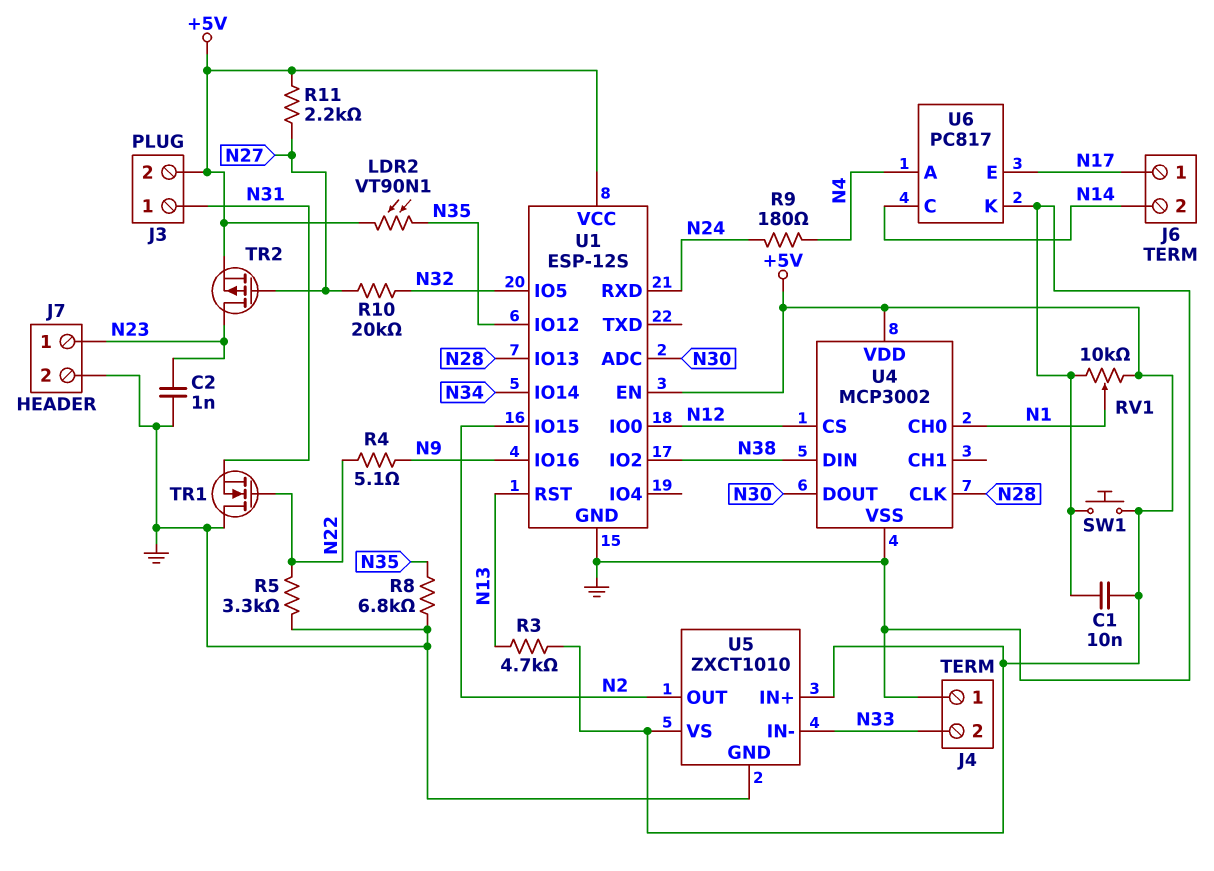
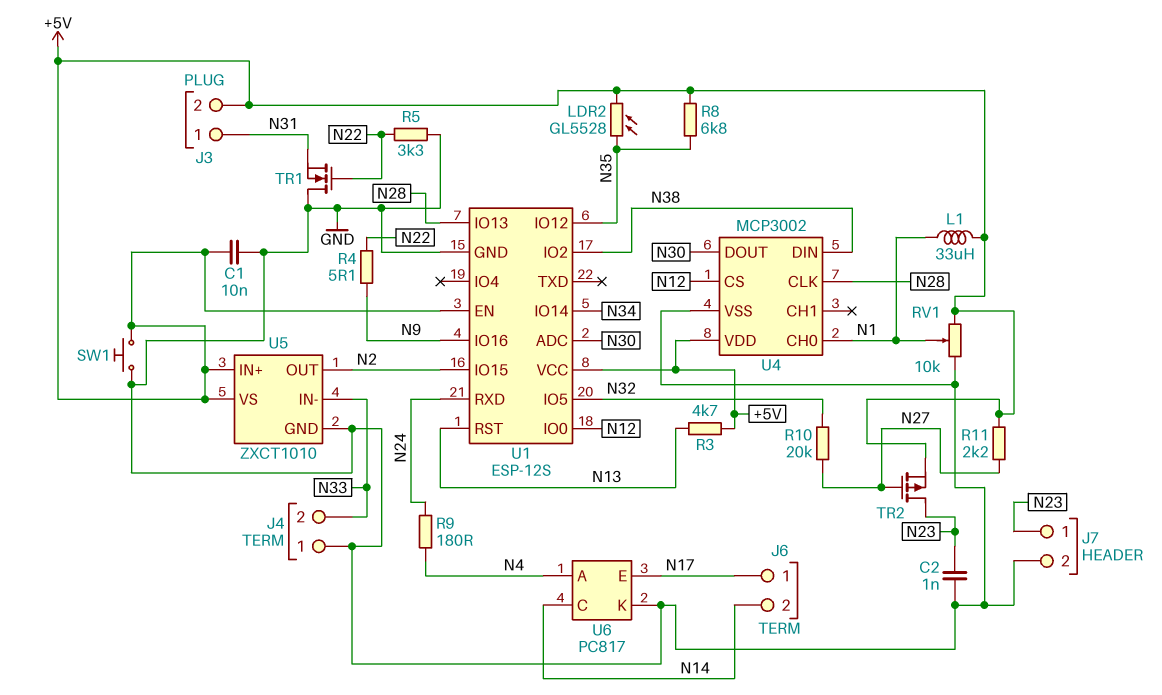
L1: none -> 33uH (+5V, N1)
LDR2: VT90N1 (+5V, N35) -> GL5528 (+5V, N35)
R8: 6.8k (GND, N35) -> 6.8k (+5V, N35)

